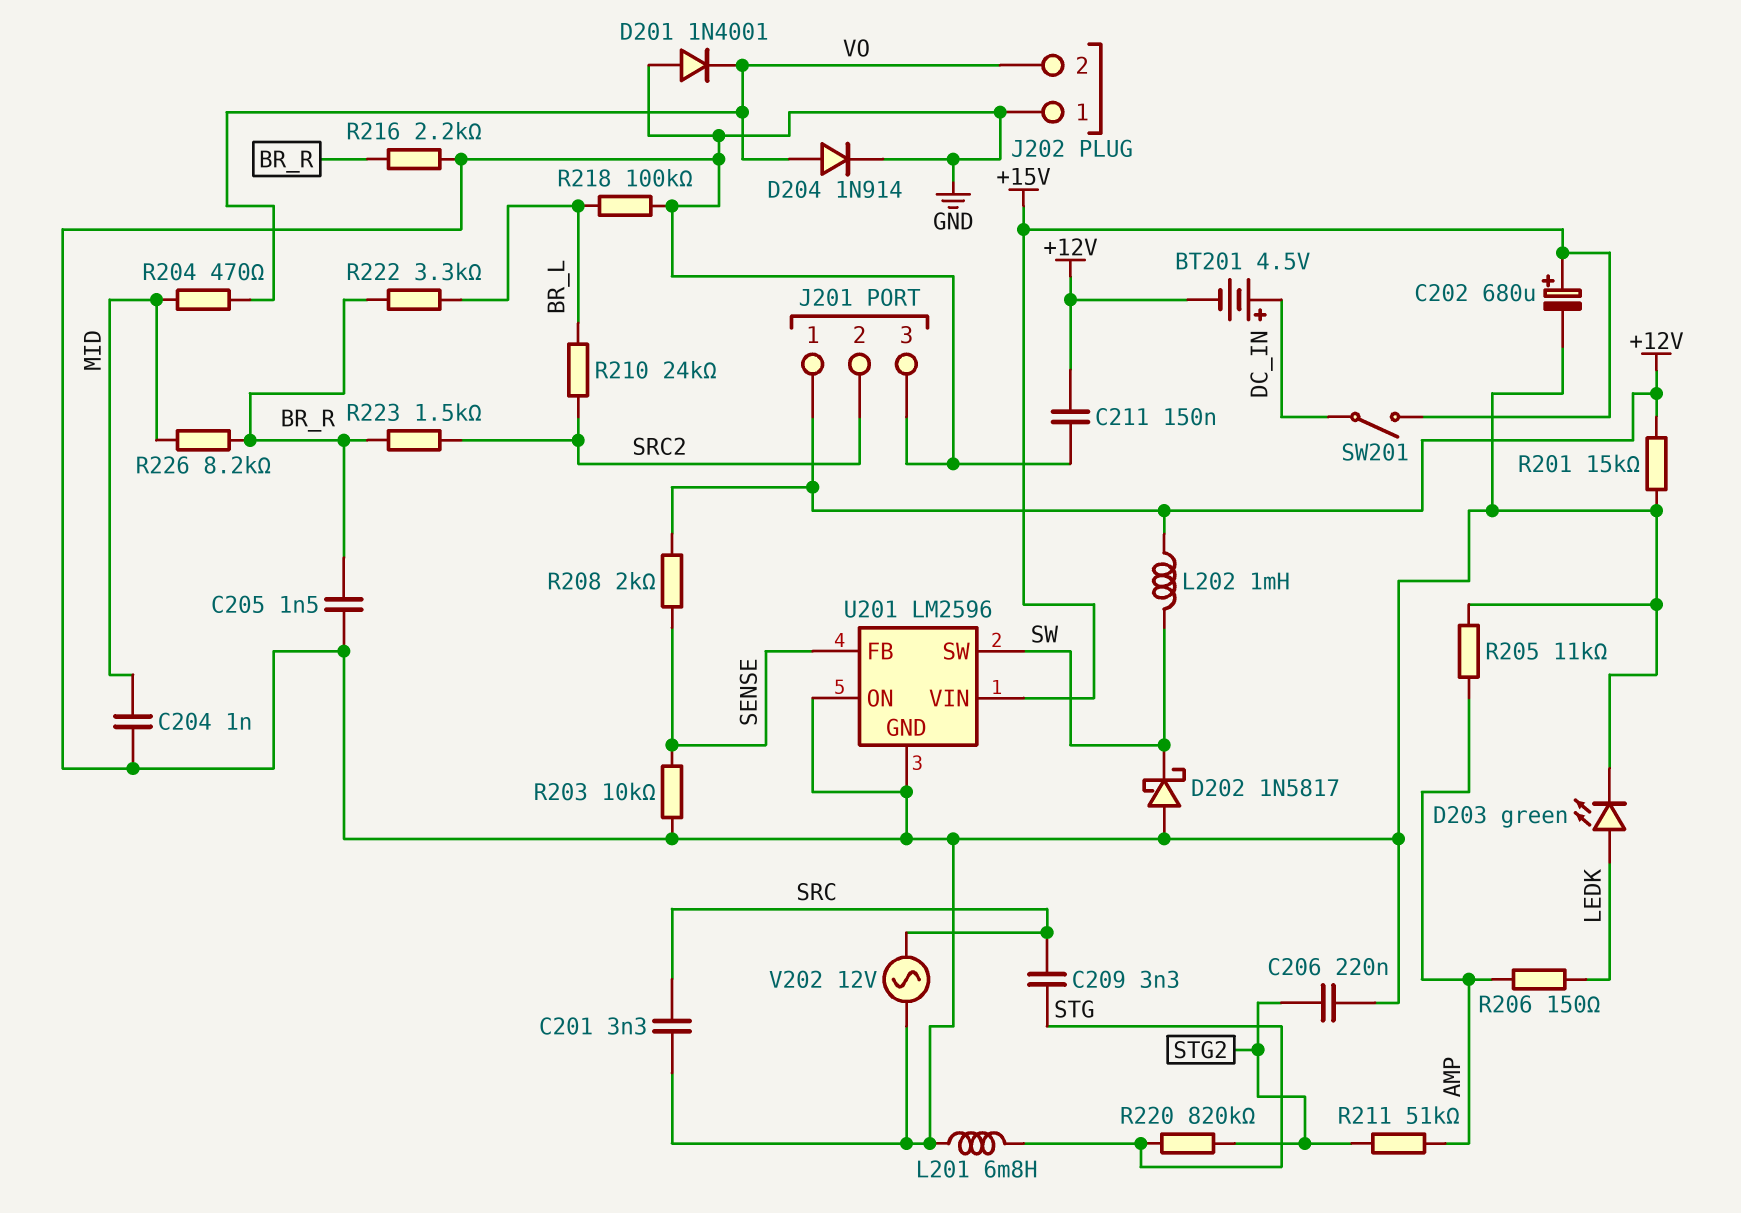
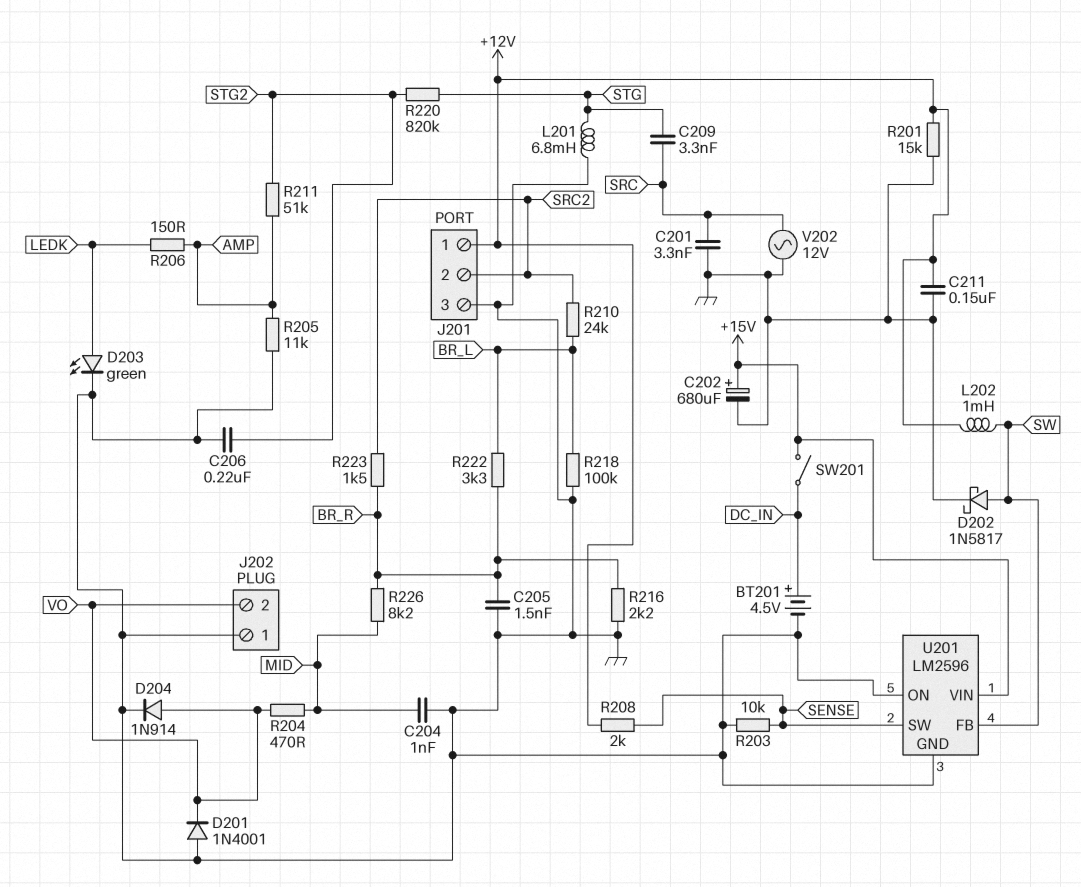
BT201: 4.5V (plus DC_IN, minus +12V) -> 4.5V (plus DC_IN, minus GND)
D202: schottky 1N5817 (A GND, K SW) -> schottky 1N5817 (A SW, K GND)
U201 pin FB: SENSE -> SW
U201 pin SW: SW -> SENSE

